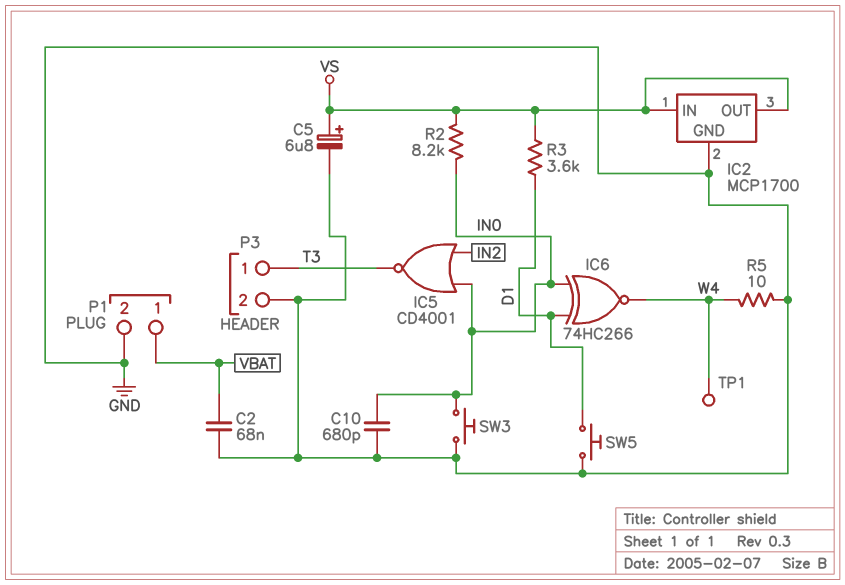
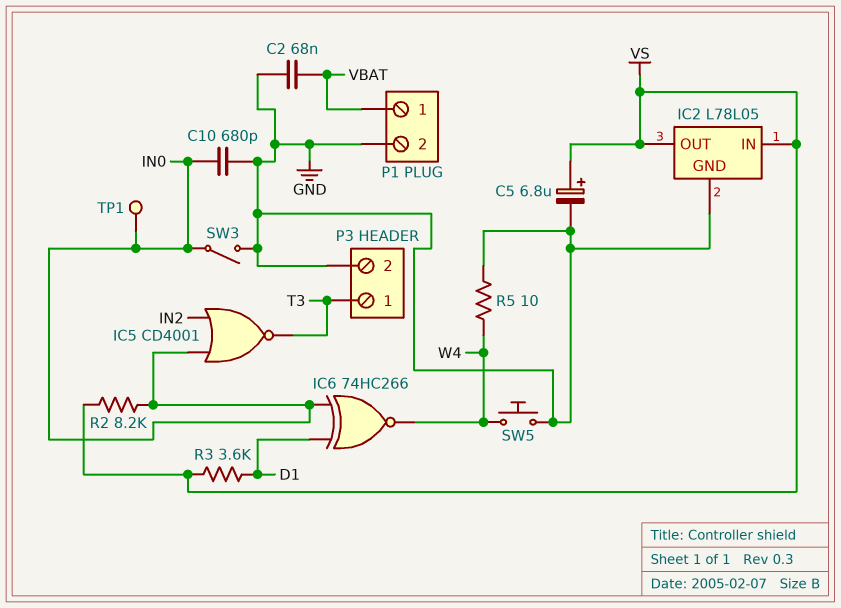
IC2: MCP1700 -> L78L05
SW3: button (GND, IN0) -> switch (GND, IN0)
SW5: button (D1, GND) -> button (GND, W4)
TP1: test point (W4) -> test point (IN0)

